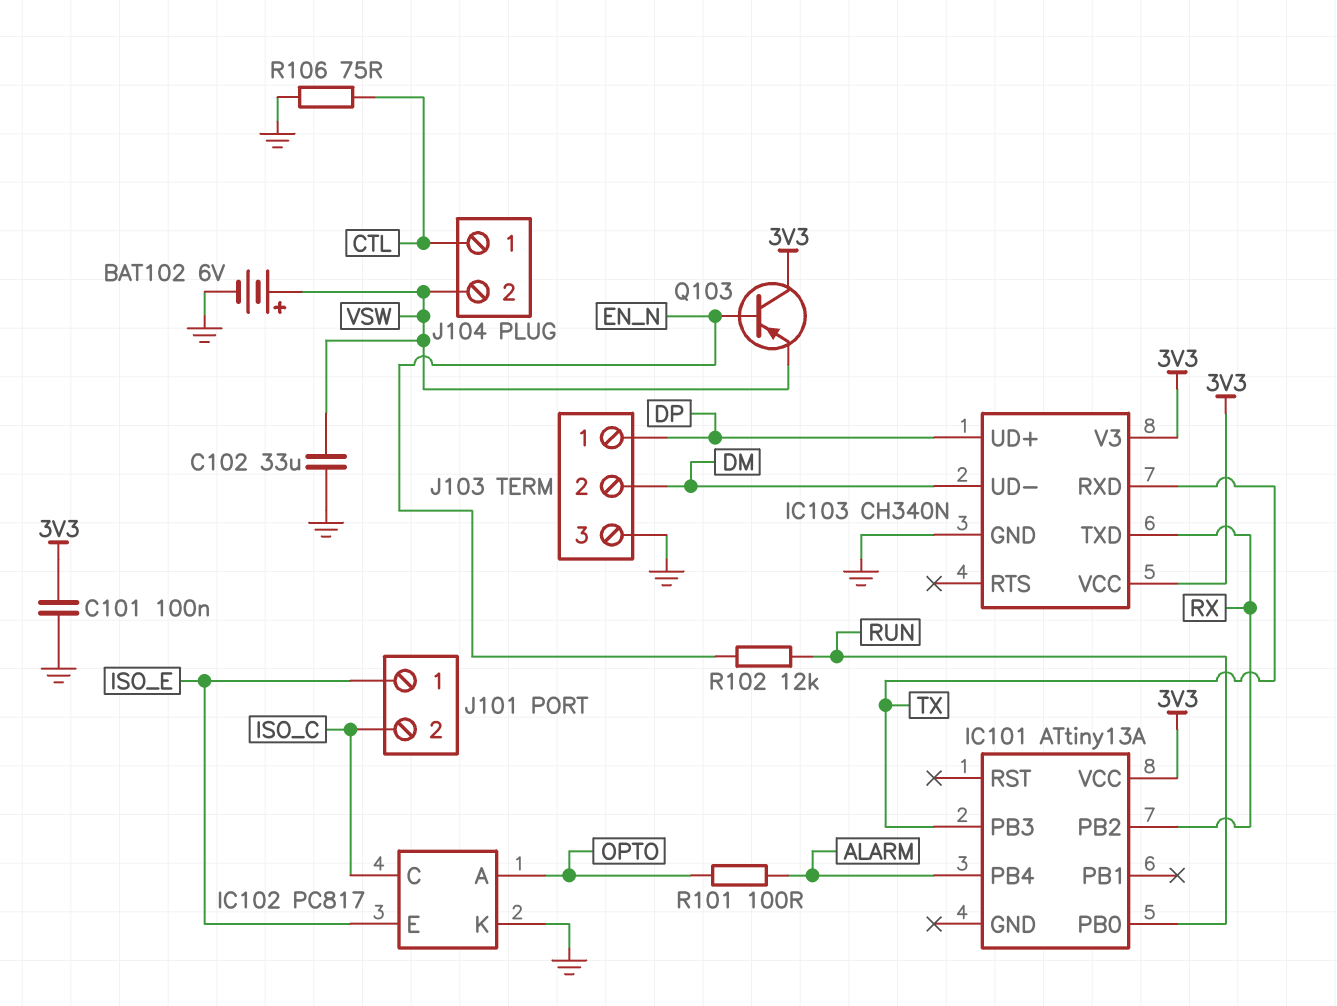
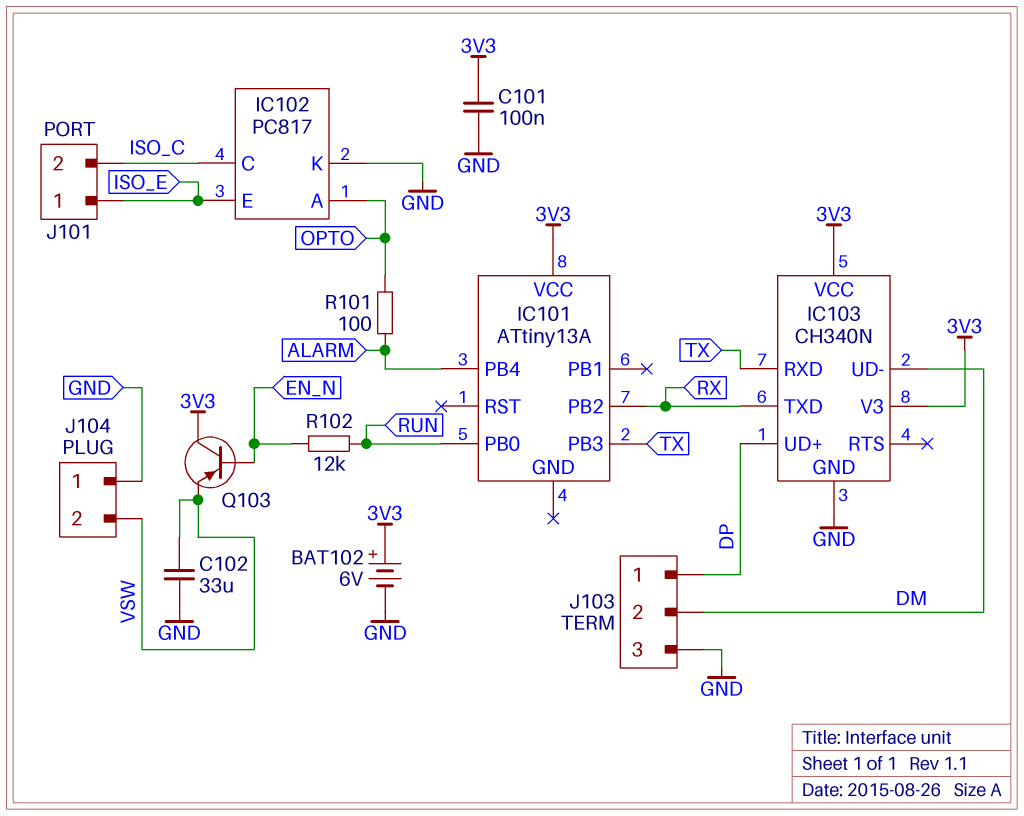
BAT102: 6V (plus VSW, minus GND) -> 6V (plus 3V3, minus GND)
J104 pin 1: CTL -> GND
R106: 75 (CTL, GND) -> none

